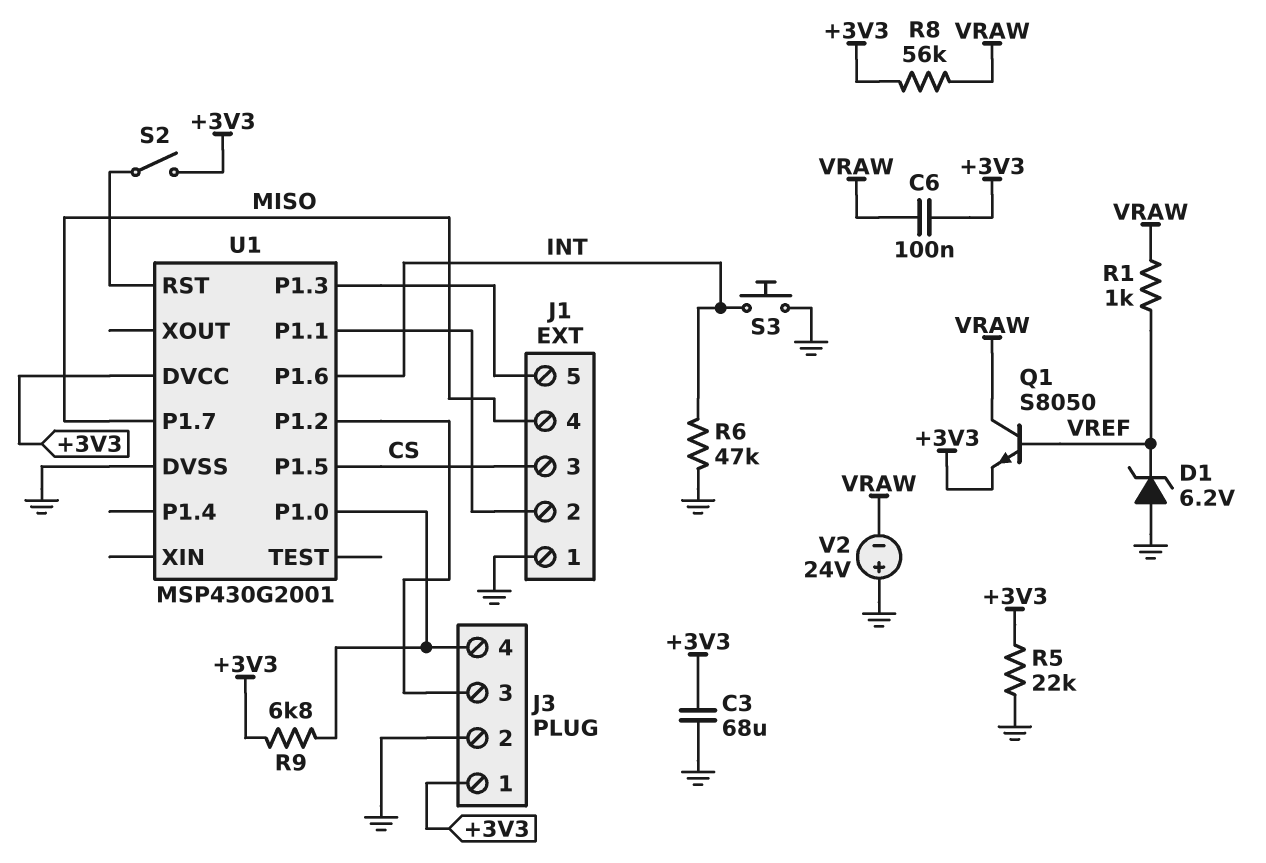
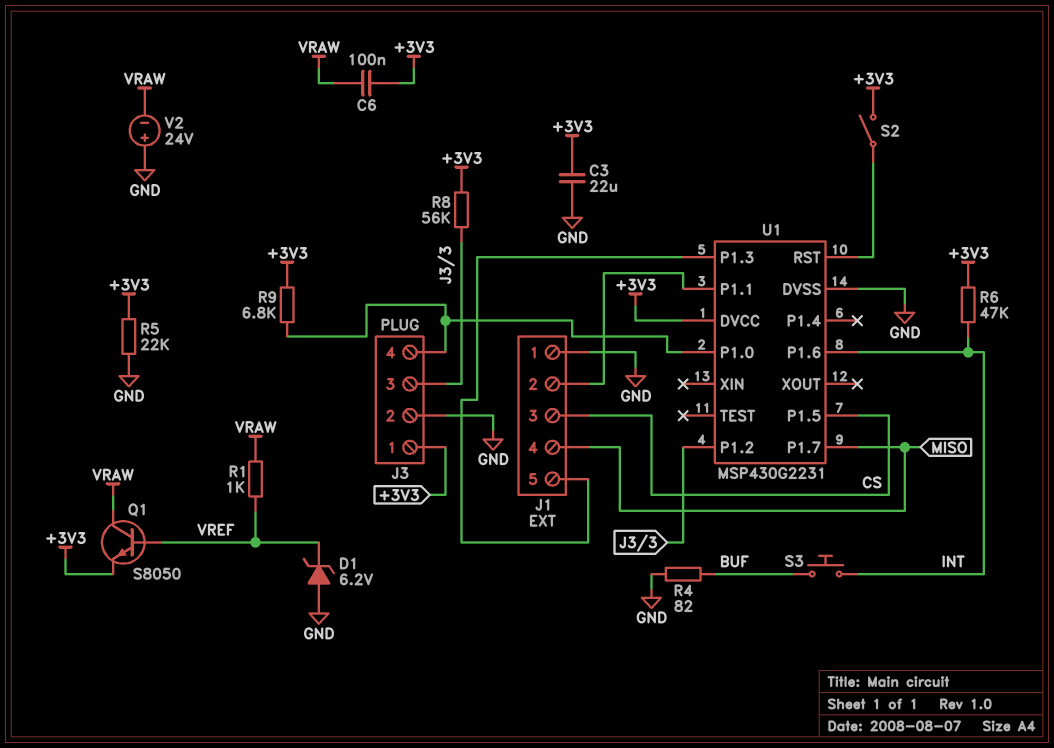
C3: 68uF (+3V3, GND) -> 22uF (+3V3, GND)
R4: none -> 82 (BUF, GND)
R6: 47k (GND, INT) -> 47k (+3V3, INT)
R8: 56k (+3V3, VRAW) -> 56k (+3V3, J3/3)
S3: button (GND, INT) -> button (BUF, INT)
U1: MSP430G2001 -> MSP430G2231

